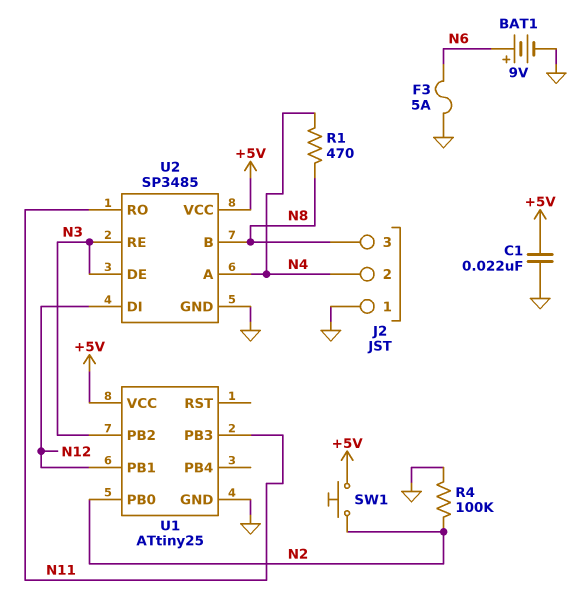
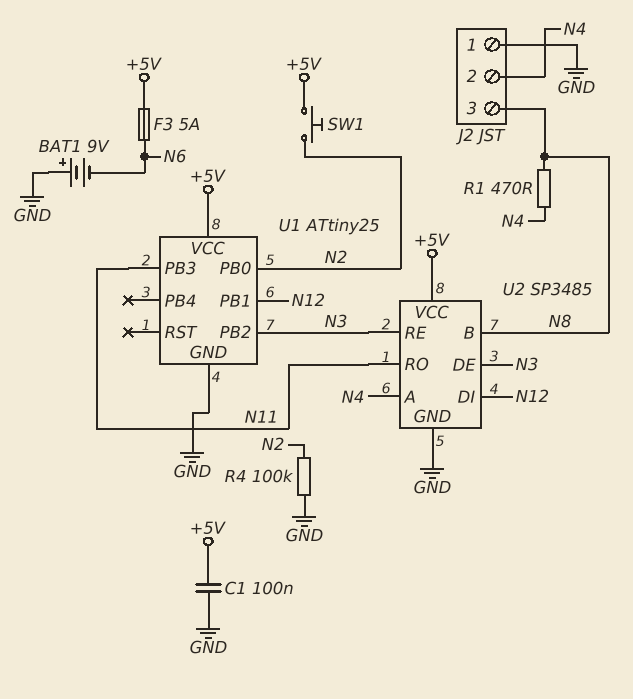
BAT1: 9V (plus N6, minus GND) -> 9V (plus GND, minus N6)
C1: 22nF (+5V, GND) -> 100nF (+5V, GND)
F3: 5A (GND, N6) -> 5A (+5V, N6)

